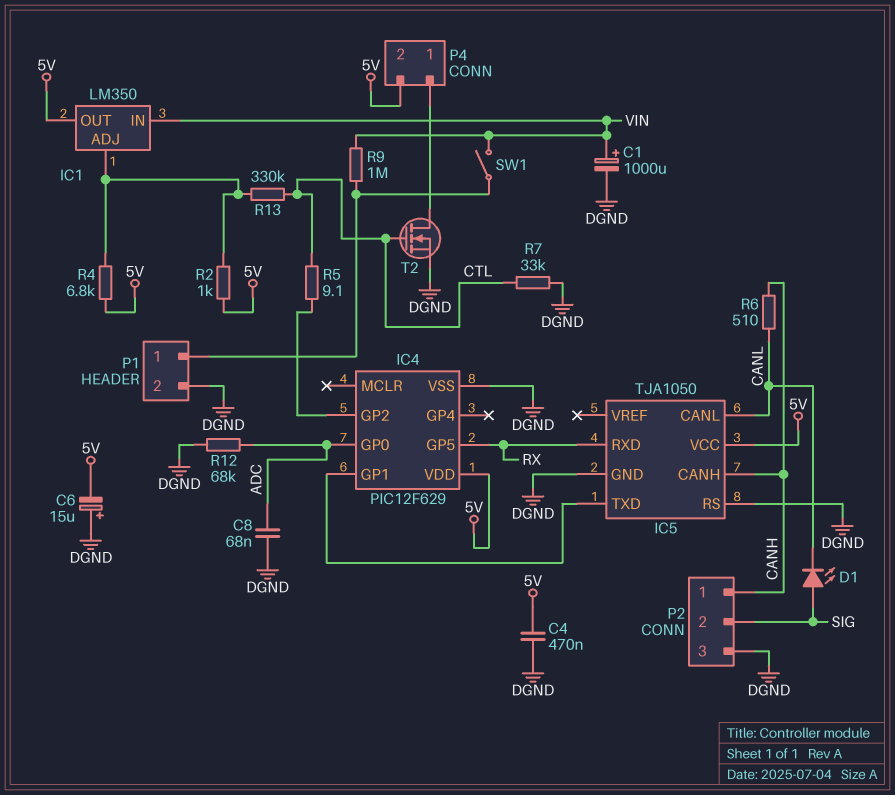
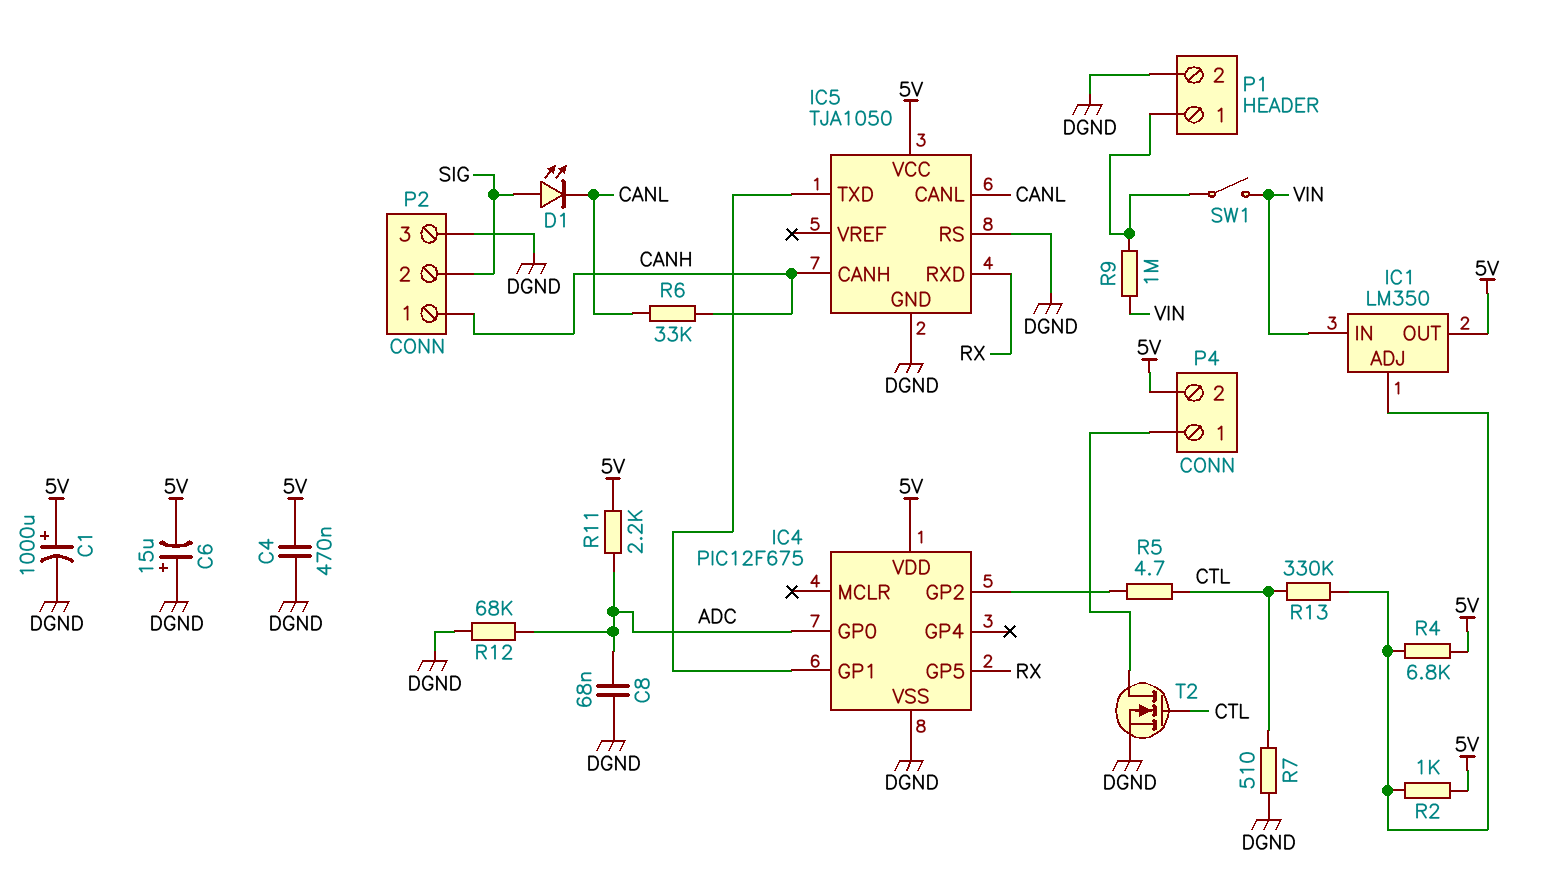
C1: 1000uF (plus VIN, minus DGND) -> 1000uF (plus 5V, minus DGND)
IC4: PIC12F629 -> PIC12F675
R5: 9.1 (CTL, IC4/GP2) -> 4.7 (CTL, IC4/GP2)
R6: 510 (CANH, CANL) -> 33k (CANH, CANL)
R7: 33k (CTL, DGND) -> 510 (CTL, DGND)
R11: none -> 2.2k (5V, ADC)

